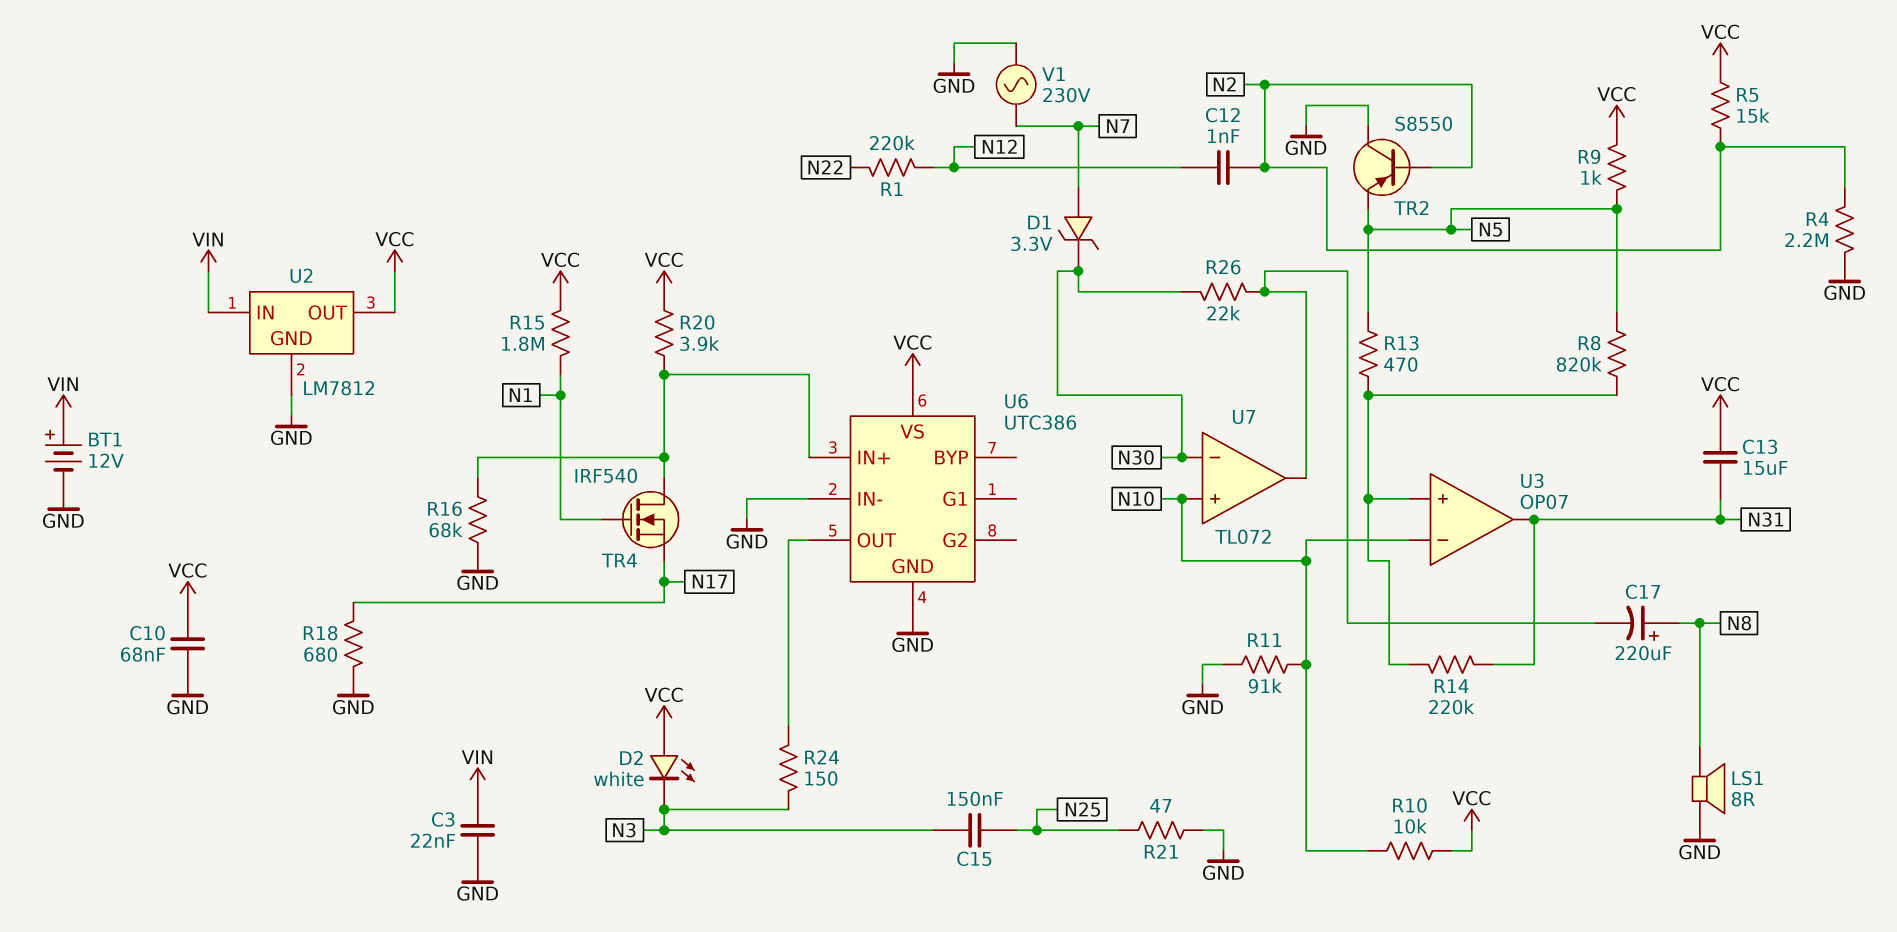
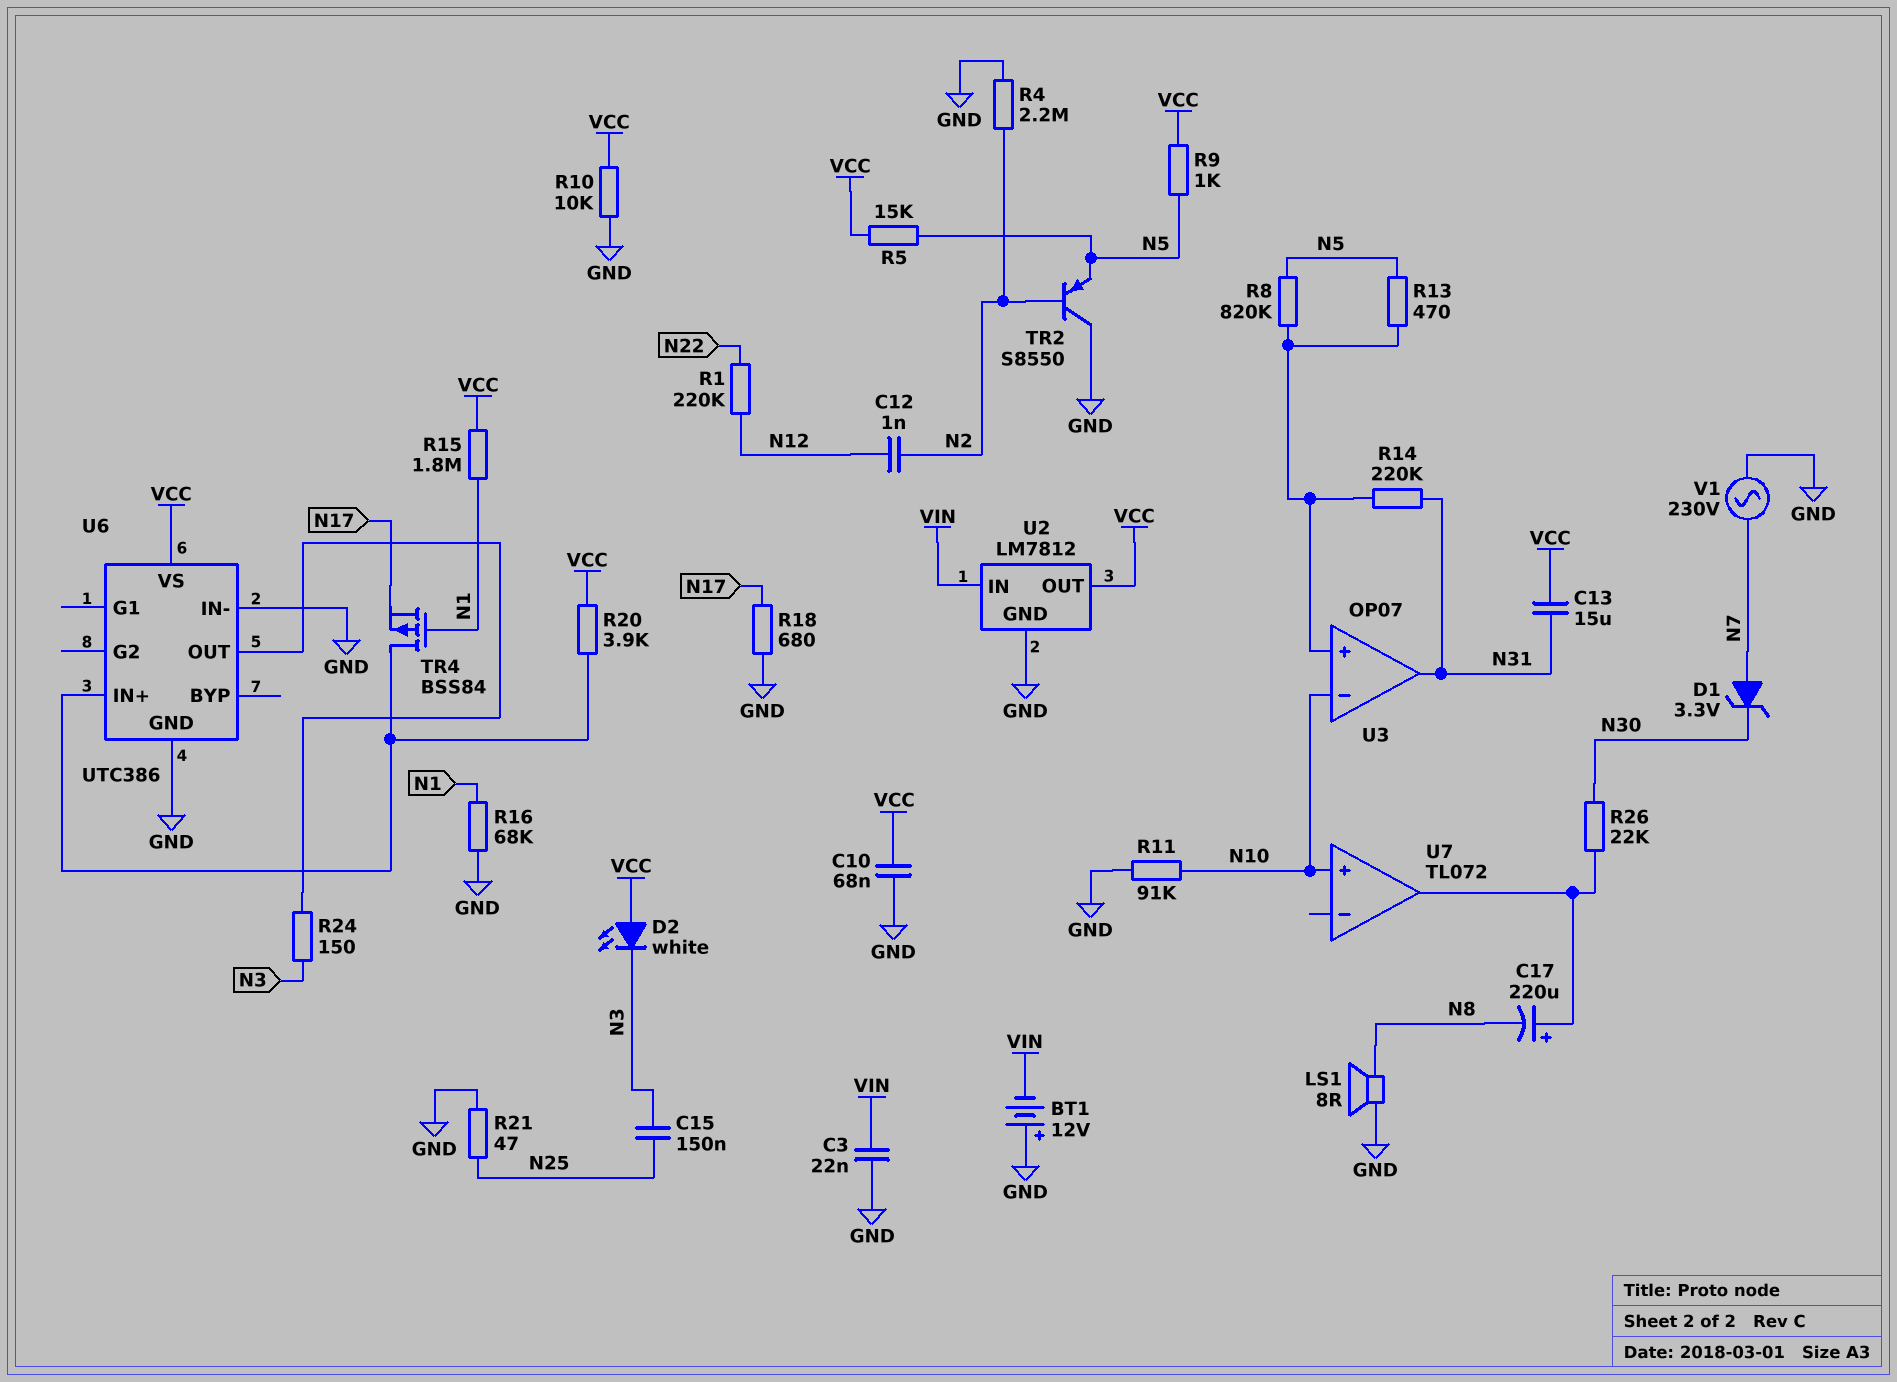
BT1: 12V (plus VIN, minus GND) -> 12V (plus GND, minus VIN)
C17: 220uF (plus N8, minus U7/out) -> 220uF (plus U7/out, minus N8)
R5: 15k (N2, VCC) -> 15k (N5, VCC)
R10: 10k (N10, VCC) -> 10k (GND, VCC)
R16: 68k (GND, U6/IN+) -> 68k (GND, N1)
TR4: NMOS IRF540 (G N1, D U6/IN+, S N17) -> PMOS BSS84 (G N1, D U6/IN+, S N17)
U7 pin in-: N30 -> none

